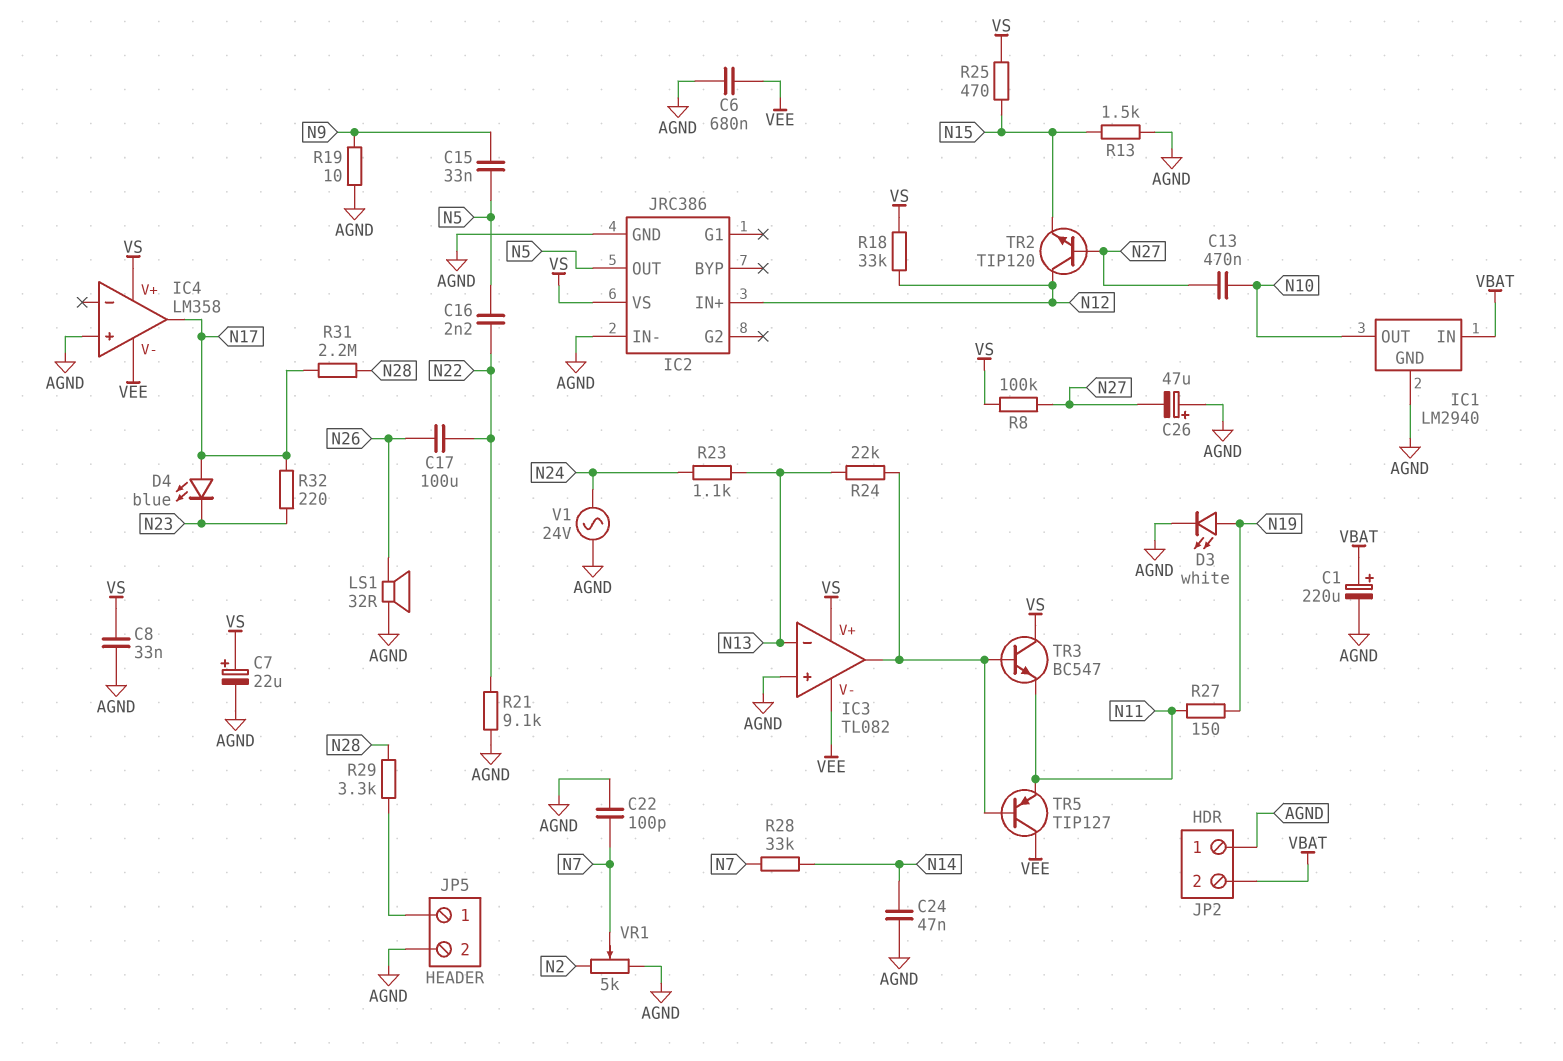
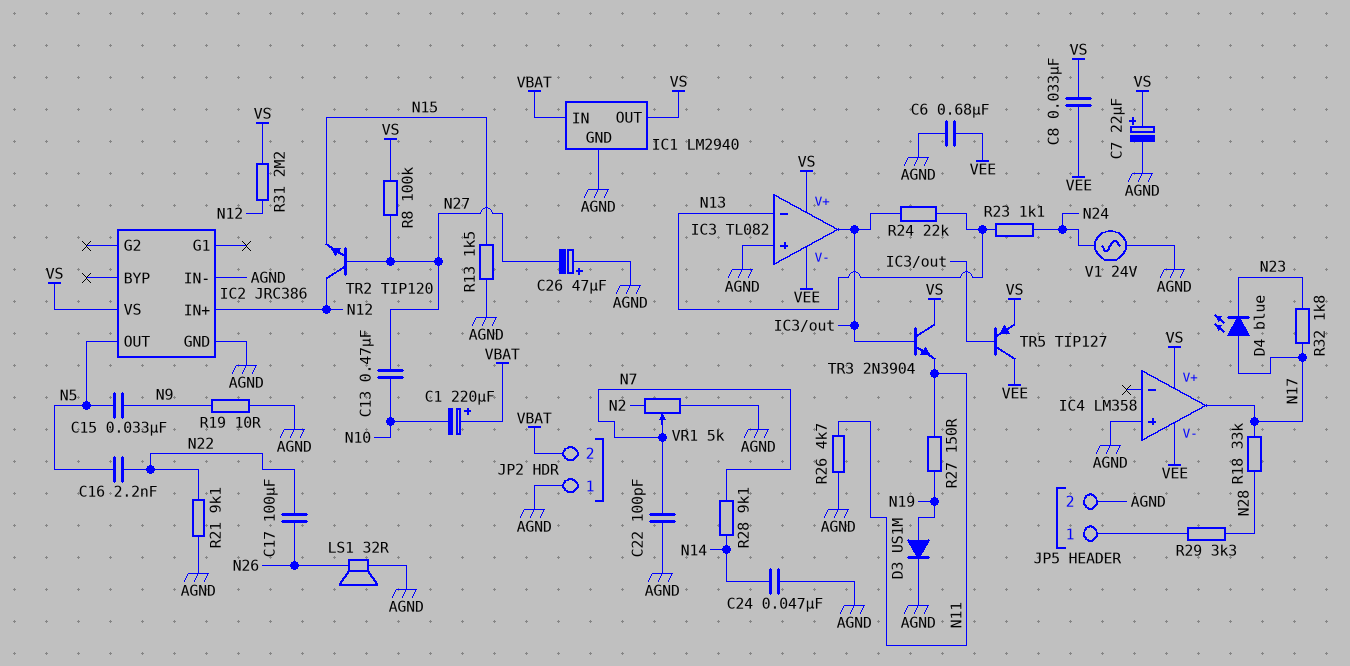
C1: 220uF (plus VBAT, minus AGND) -> 220uF (plus VBAT, minus N10)
C8: 33nF (AGND, VS) -> 33nF (VEE, VS)
D3: LED white (A N19, K AGND) -> diode US1M (A N19, K AGND)
IC1 pin OUT: N10 -> VS
R18: 33k (N12, VS) -> 33k (N17, N28)
R25: 470 (N15, VS) -> none
R26: none -> 4.7k (AGND, N11)
R28: 33k (N7, N14) -> 9.1k (N7, N14)
R31: 2.2M (N17, N28) -> 2.2M (N12, VS)
R32: 220 (N17, N23) -> 1.8k (N17, N23)
TR3: NPN BC547 (B IC3/out, C VS, E N11) -> NPN 2N3904 (B IC3/out, C VS, E N11)
TR5: PNP TIP127 (B IC3/out, C VEE, E N11) -> PNP TIP127 (B IC3/out, C VEE, E VS)

